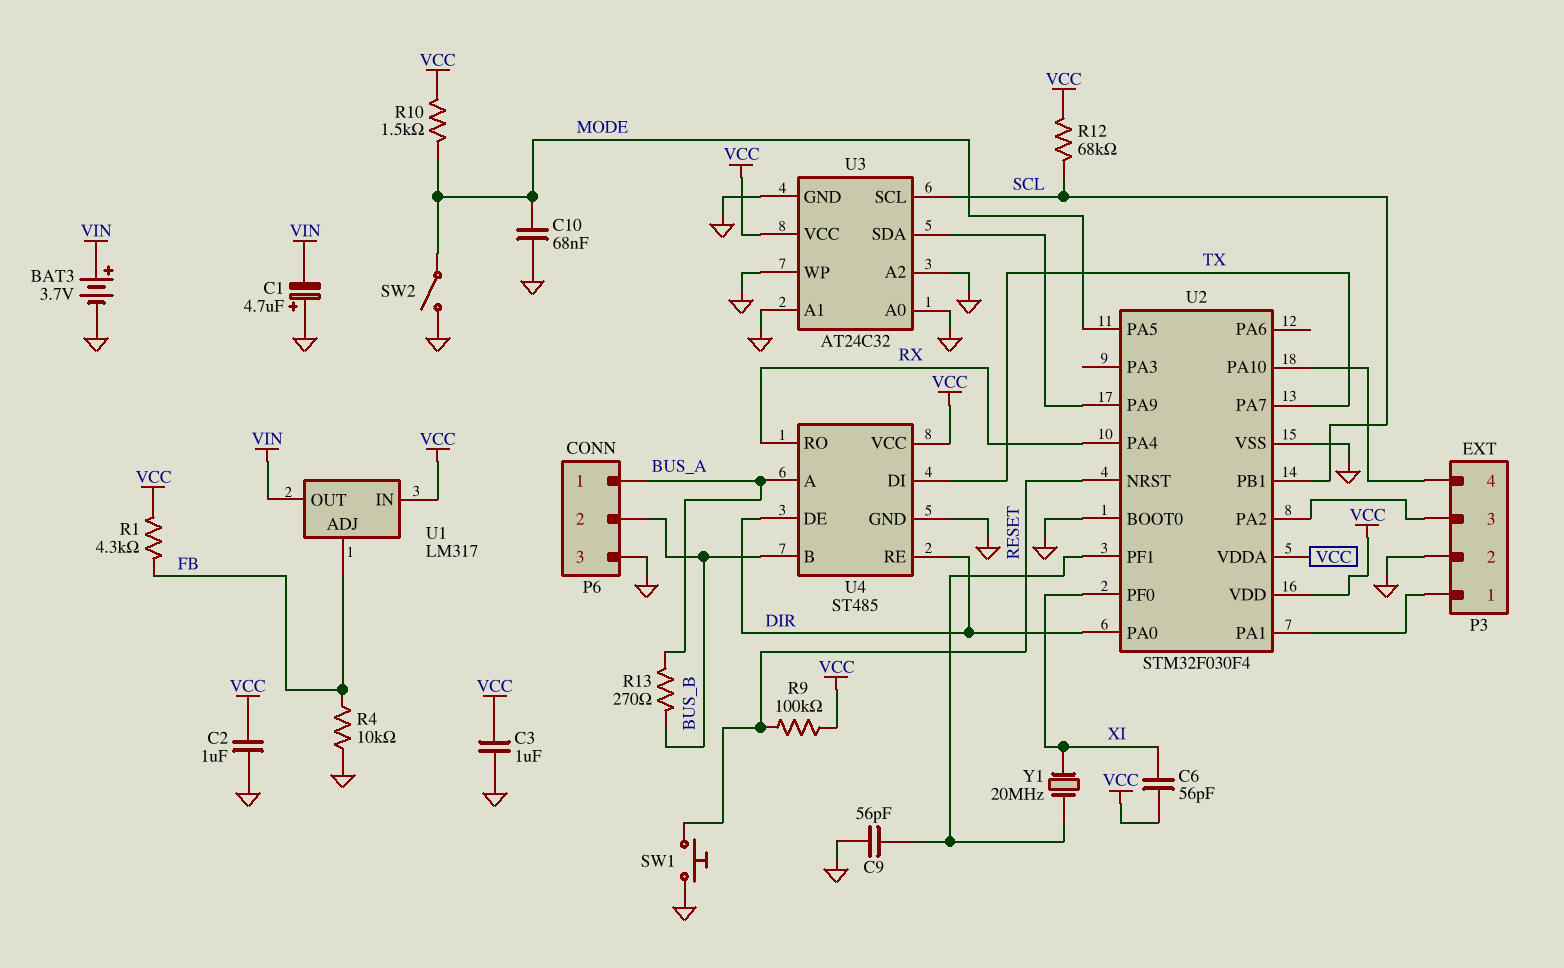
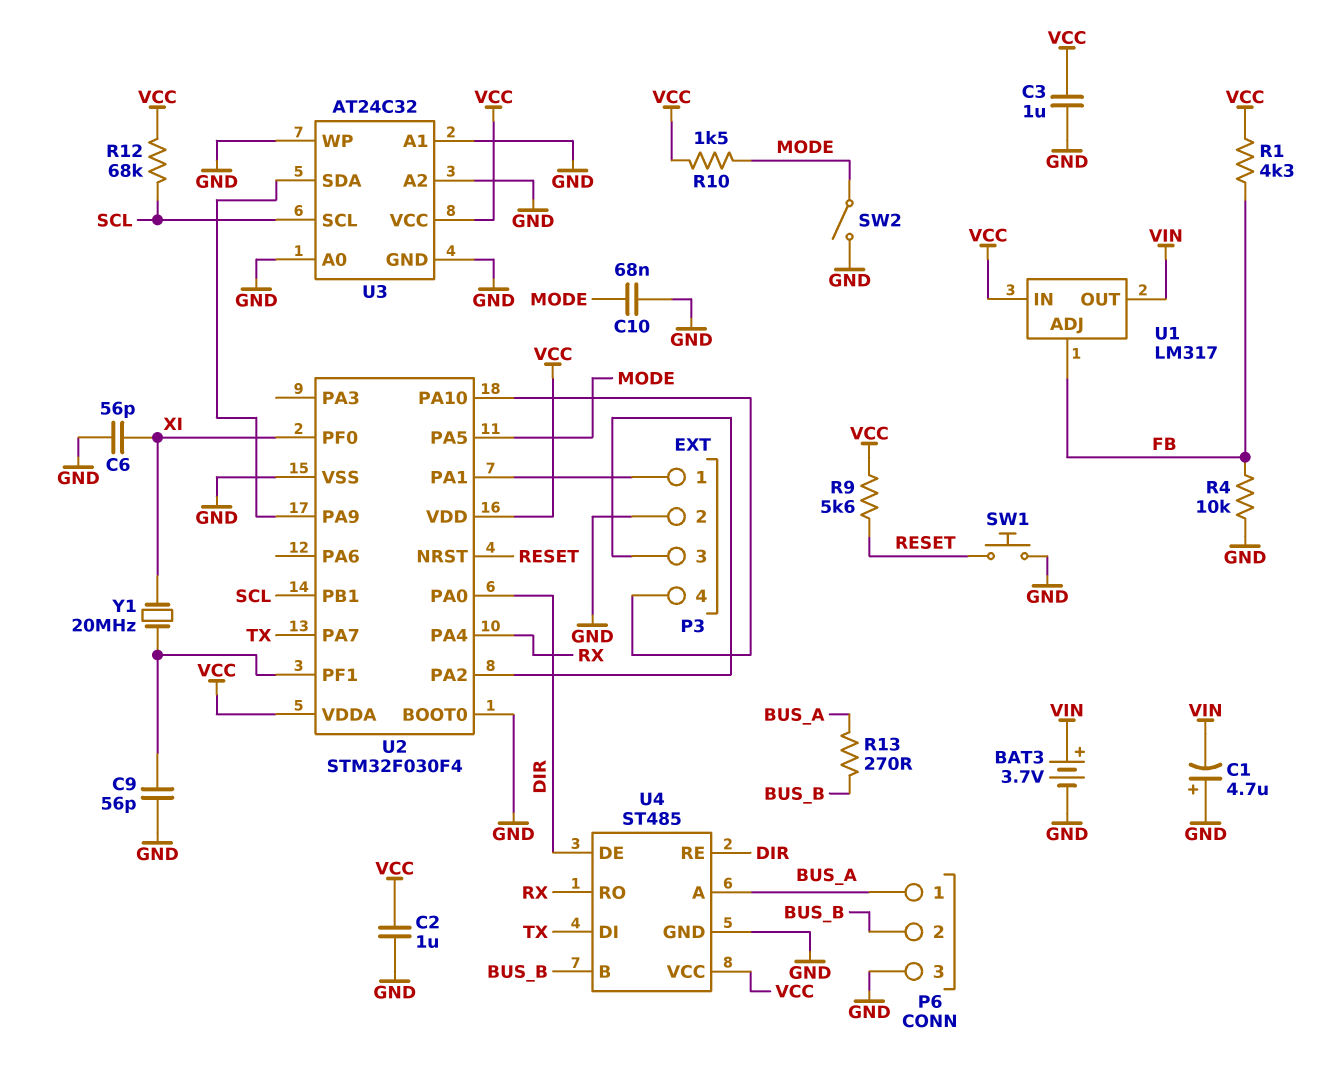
C6: 56pF (VCC, XI) -> 56pF (GND, XI)
R9: 100k (RESET, VCC) -> 5.6k (RESET, VCC)

